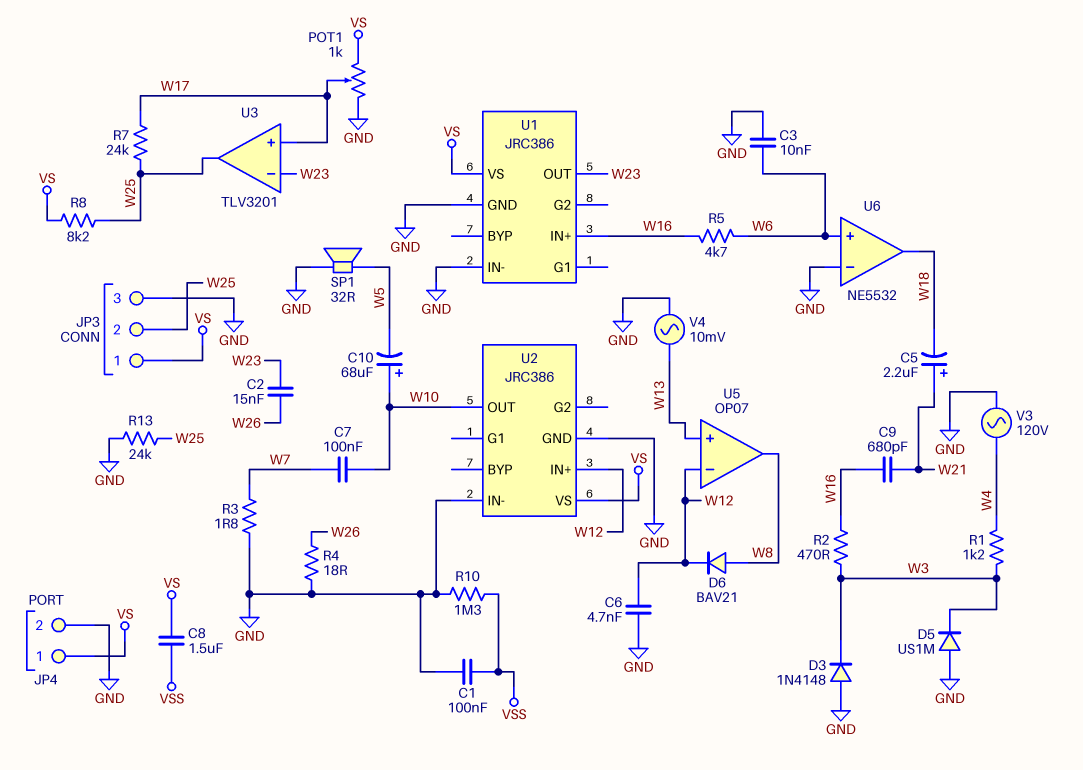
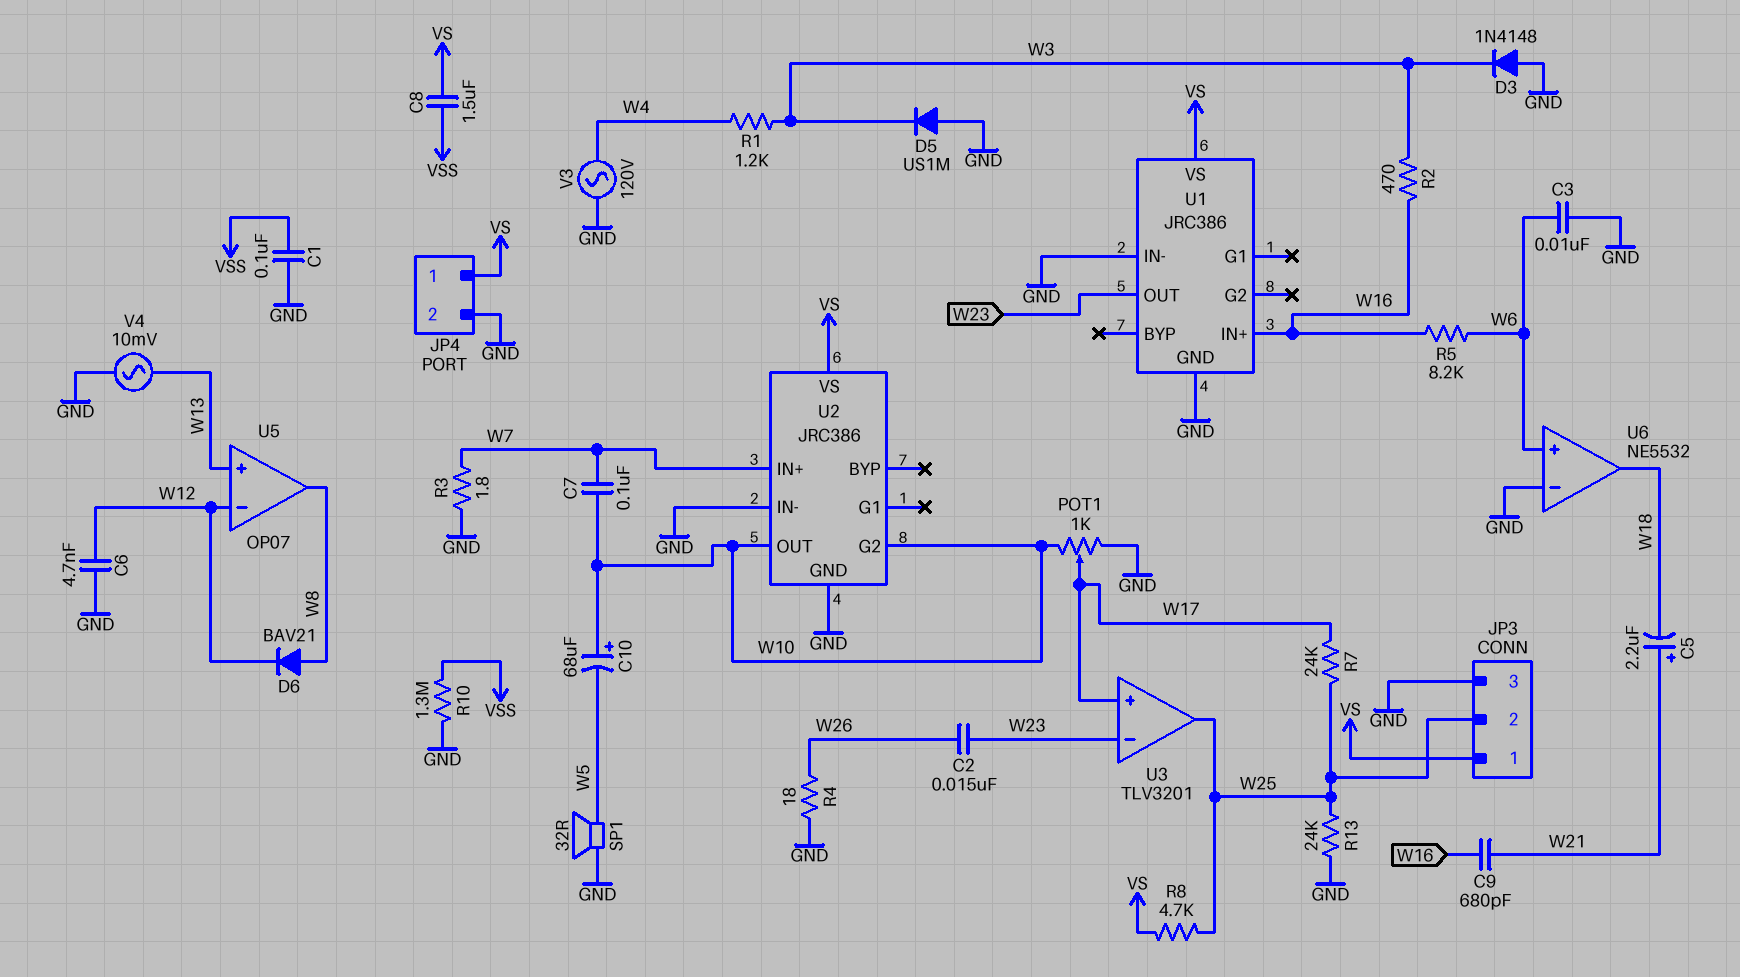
POT1: 1k (GND, VS, wiper W17) -> 1k (GND, W10, wiper W17)
R5: 4.7k (W6, W16) -> 8.2k (W6, W16)
R8: 8.2k (VS, W25) -> 4.7k (VS, W25)
U2 pin G2: none -> W10
U2 pin IN+: W12 -> W7

